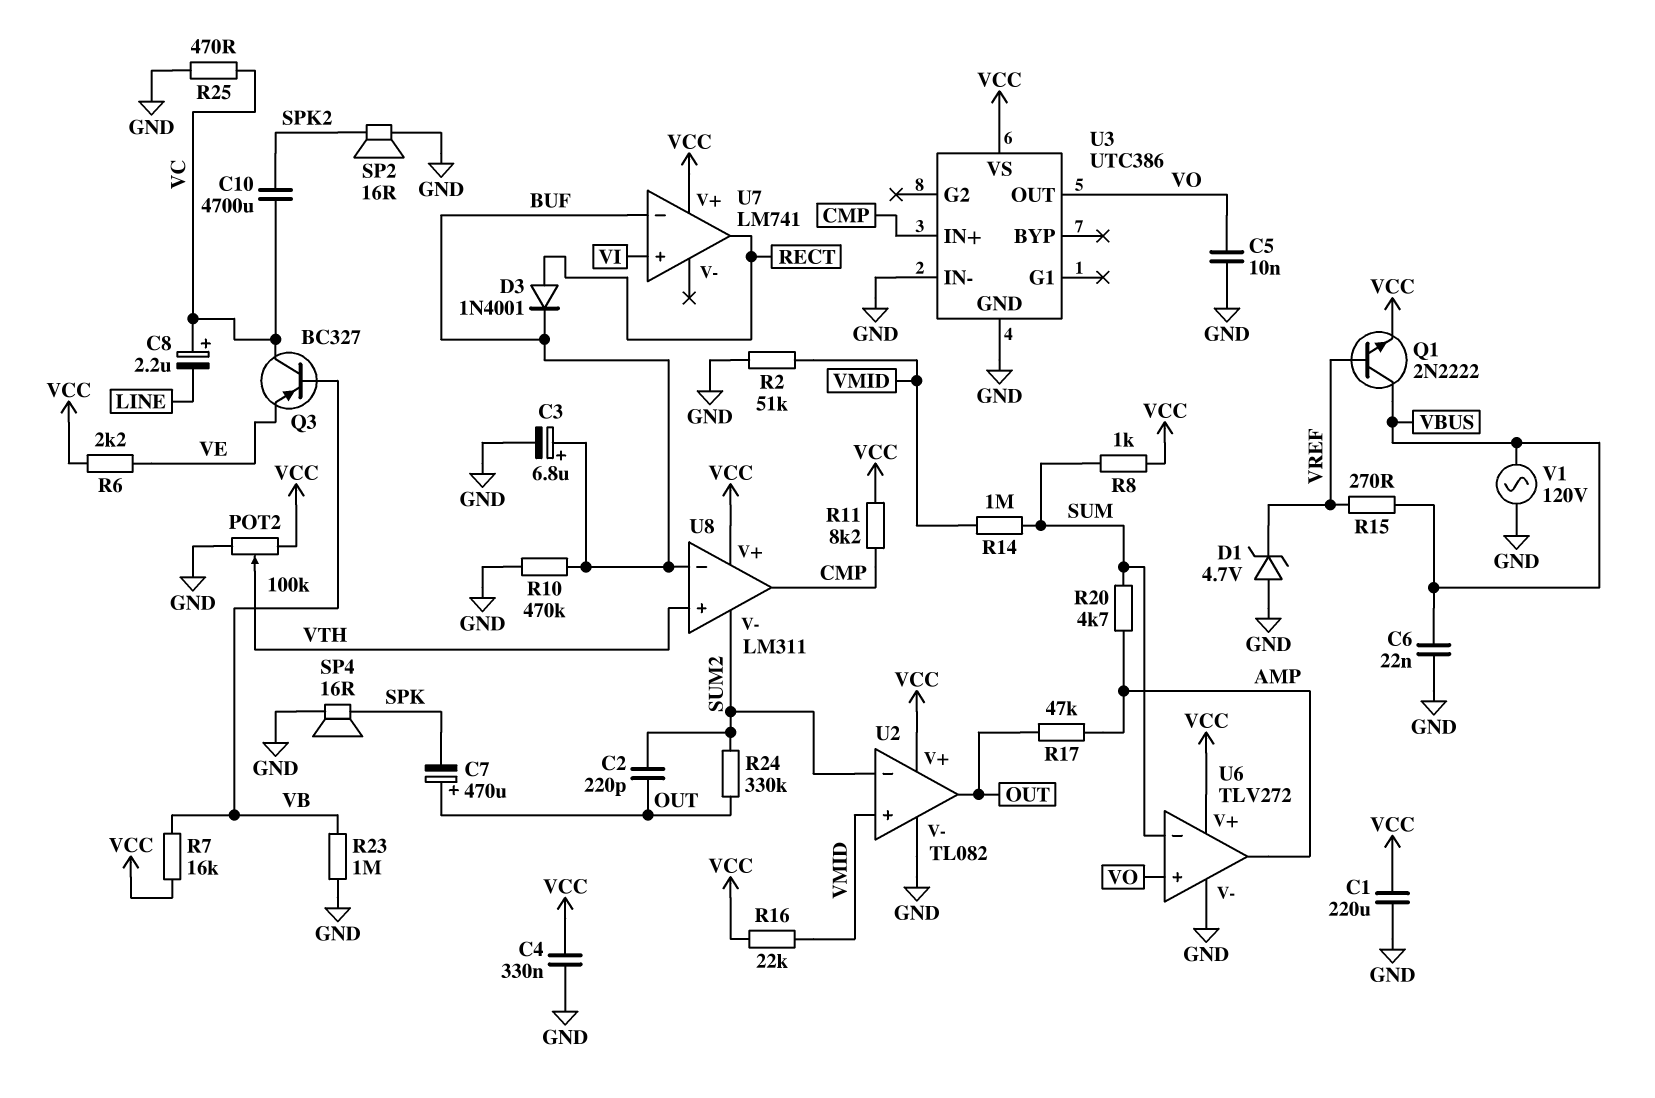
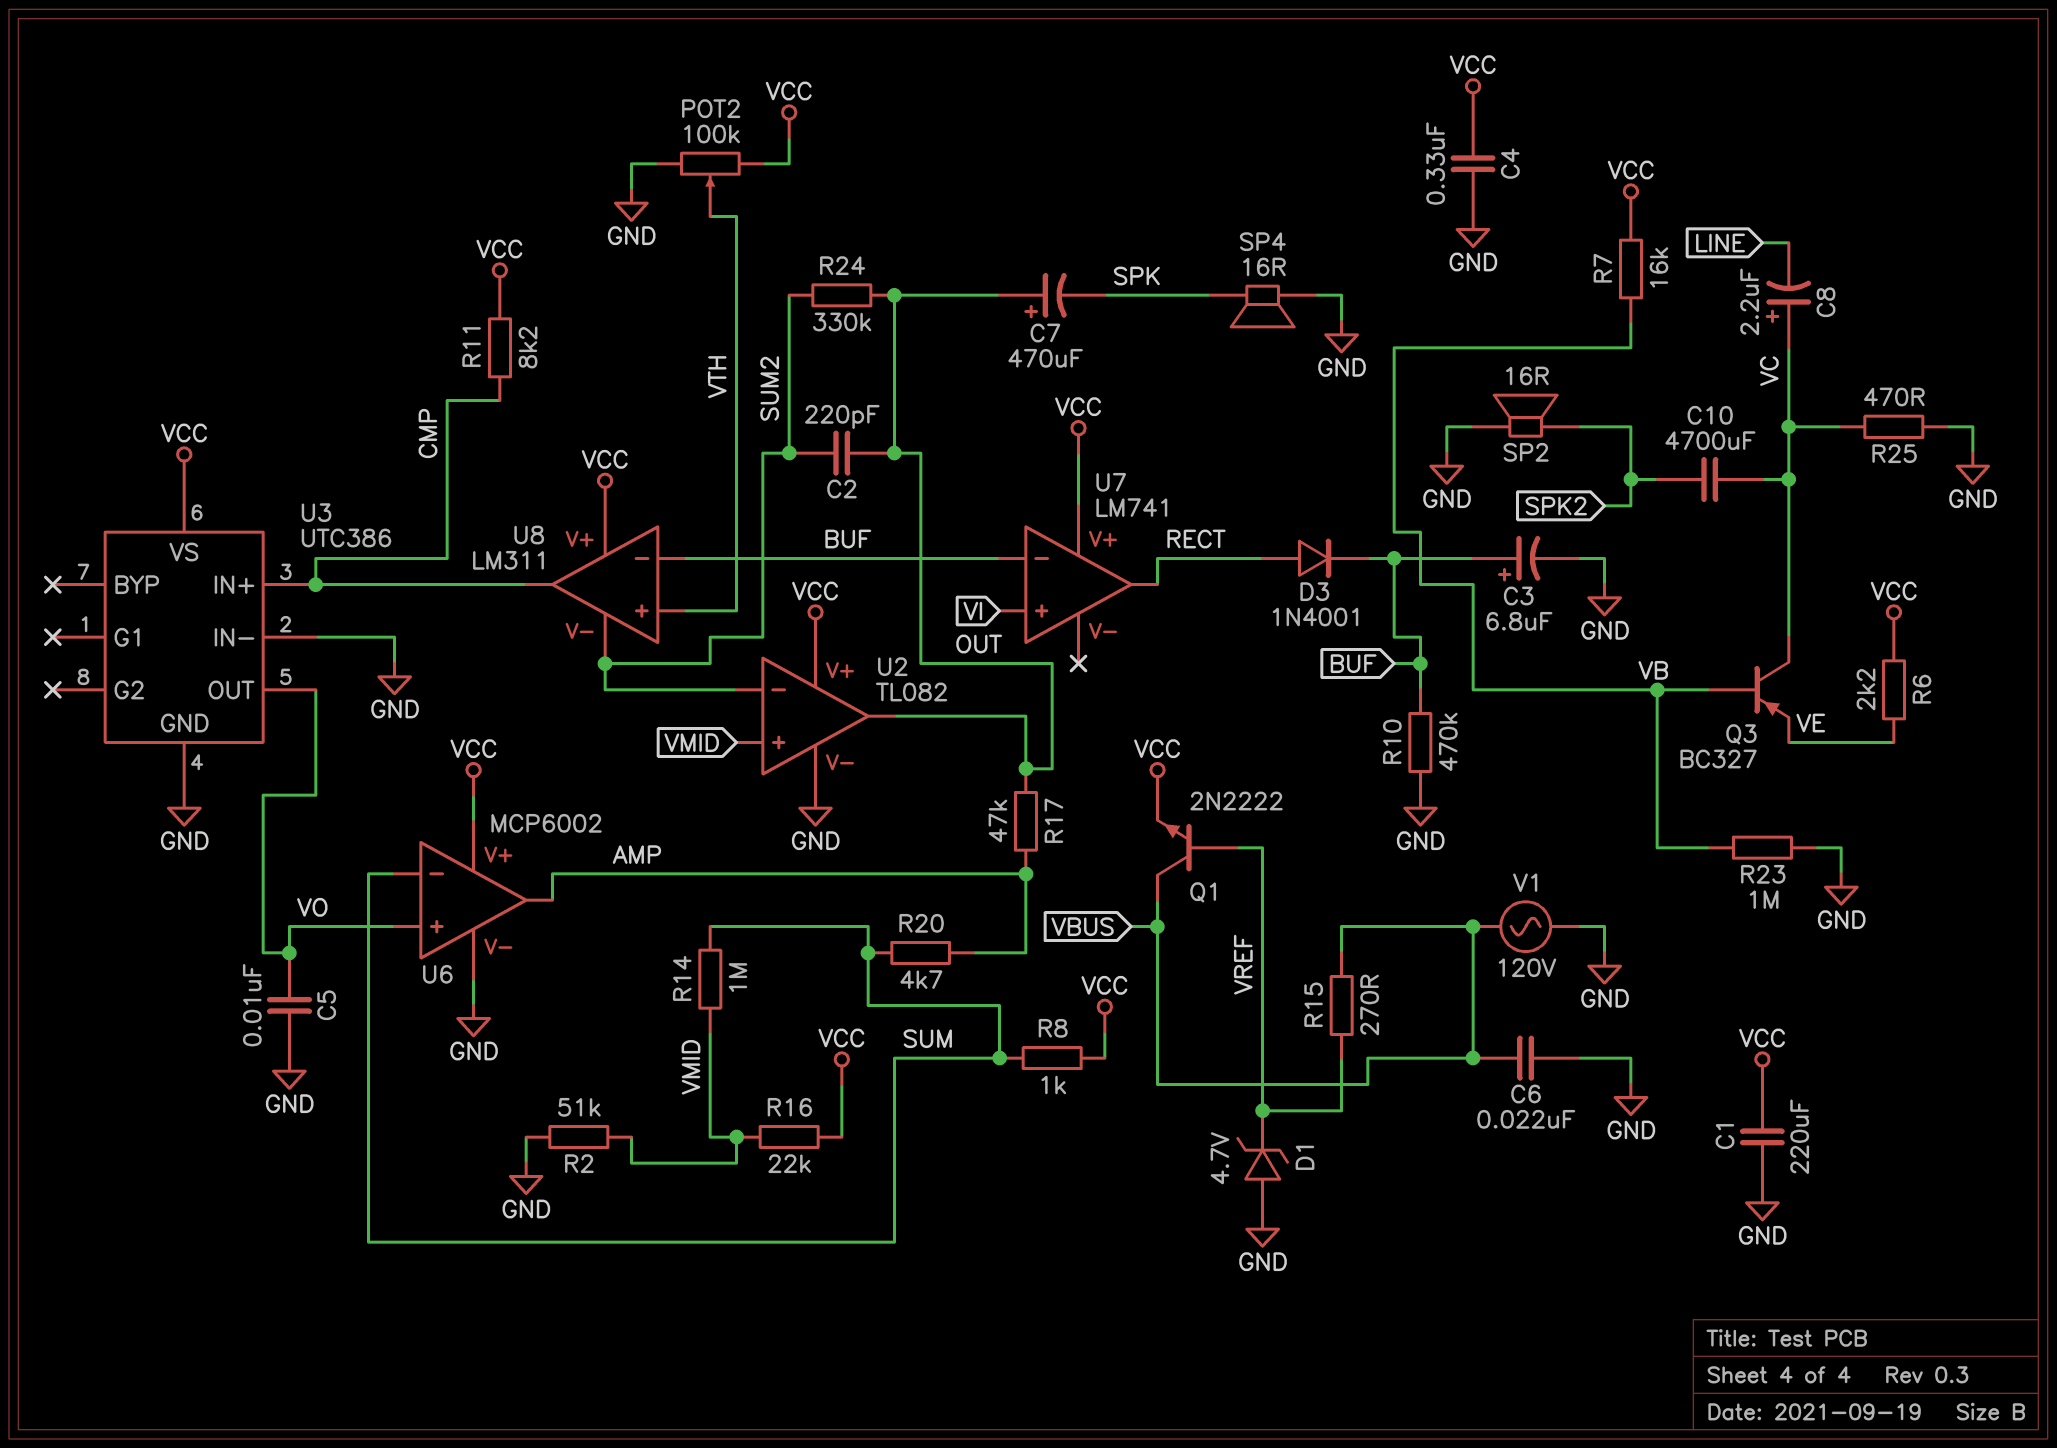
U6: TLV272 -> MCP6002

